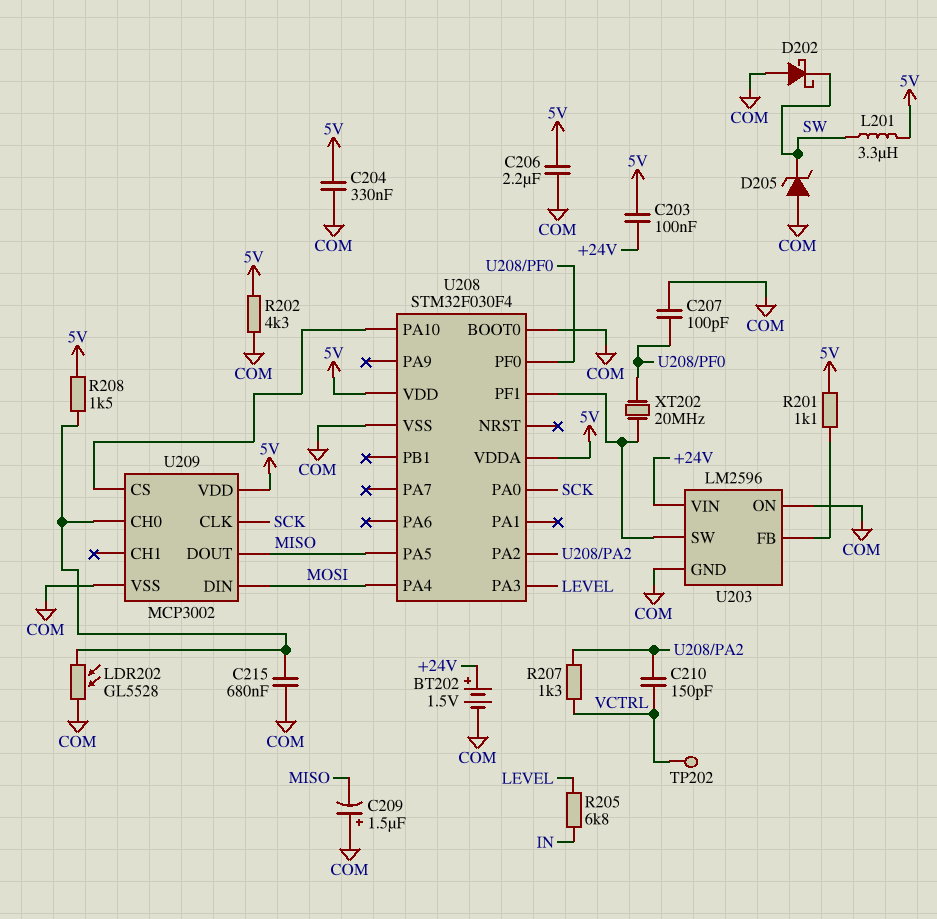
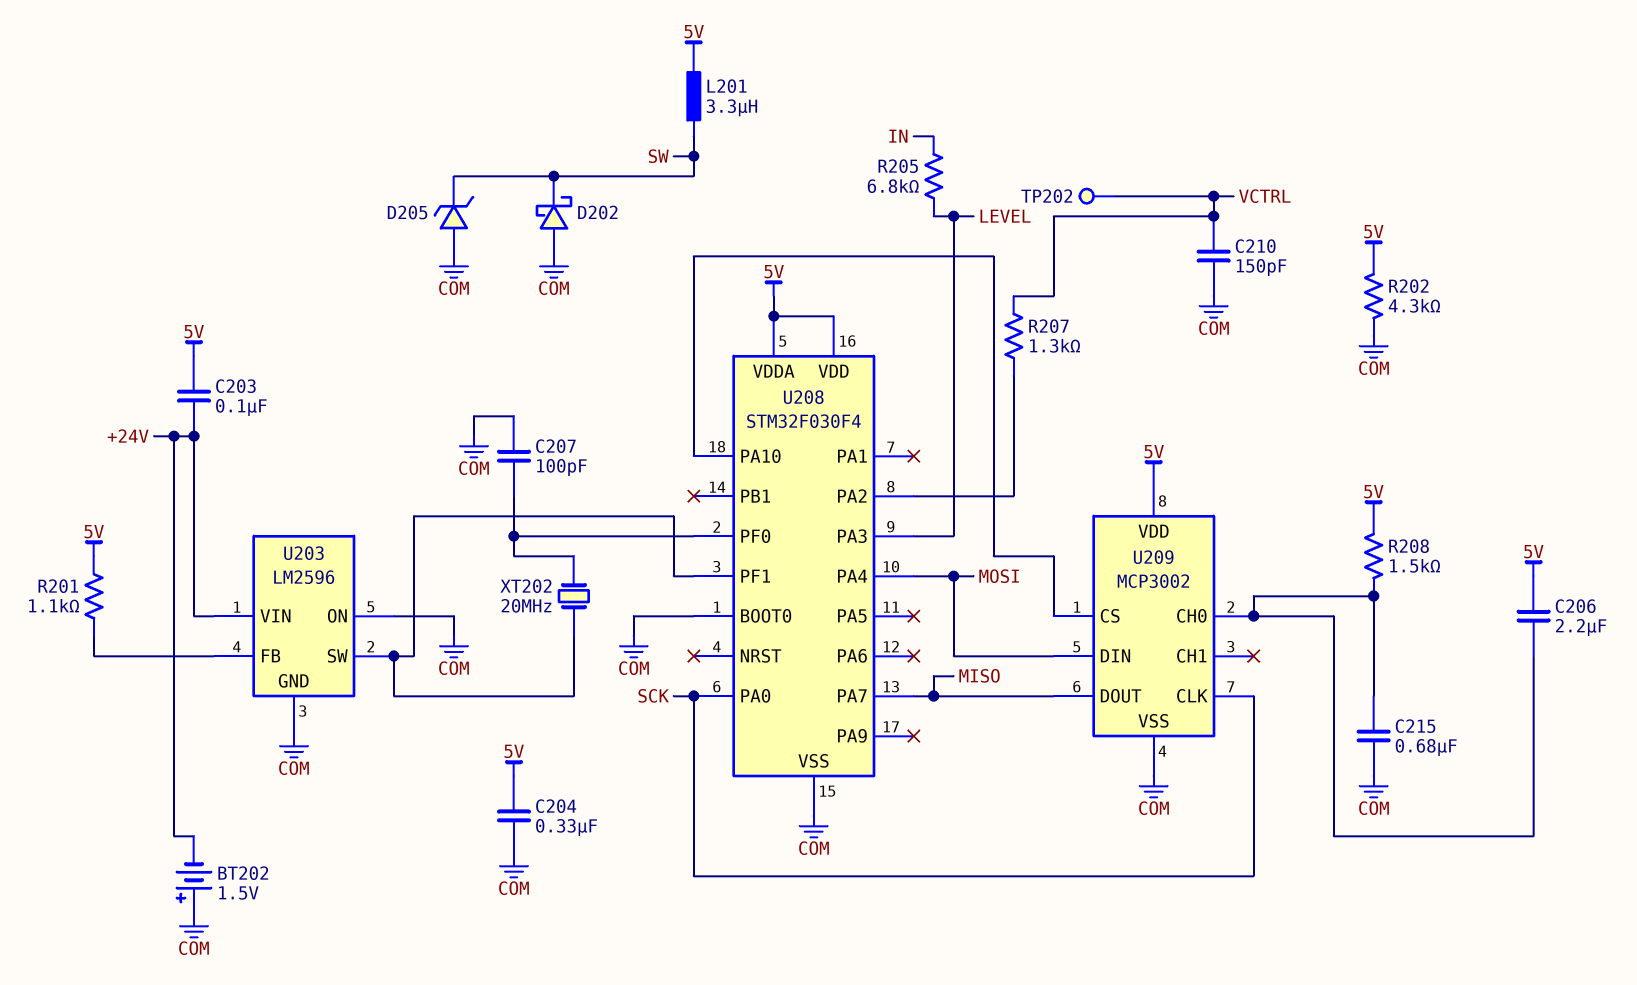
BT202: 1.5V (plus +24V, minus COM) -> 1.5V (plus COM, minus +24V)
C206: 2.2uF (5V, COM) -> 2.2uF (5V, U209/CH0)
C209: 1.5uF (plus COM, minus MISO) -> none
C210: 150pF (U208/PA2, VCTRL) -> 150pF (COM, VCTRL)
LDR202: GL5528 (COM, U209/CH0) -> none
U208 pin PA5: MISO -> none
U208 pin PA7: none -> MISO

